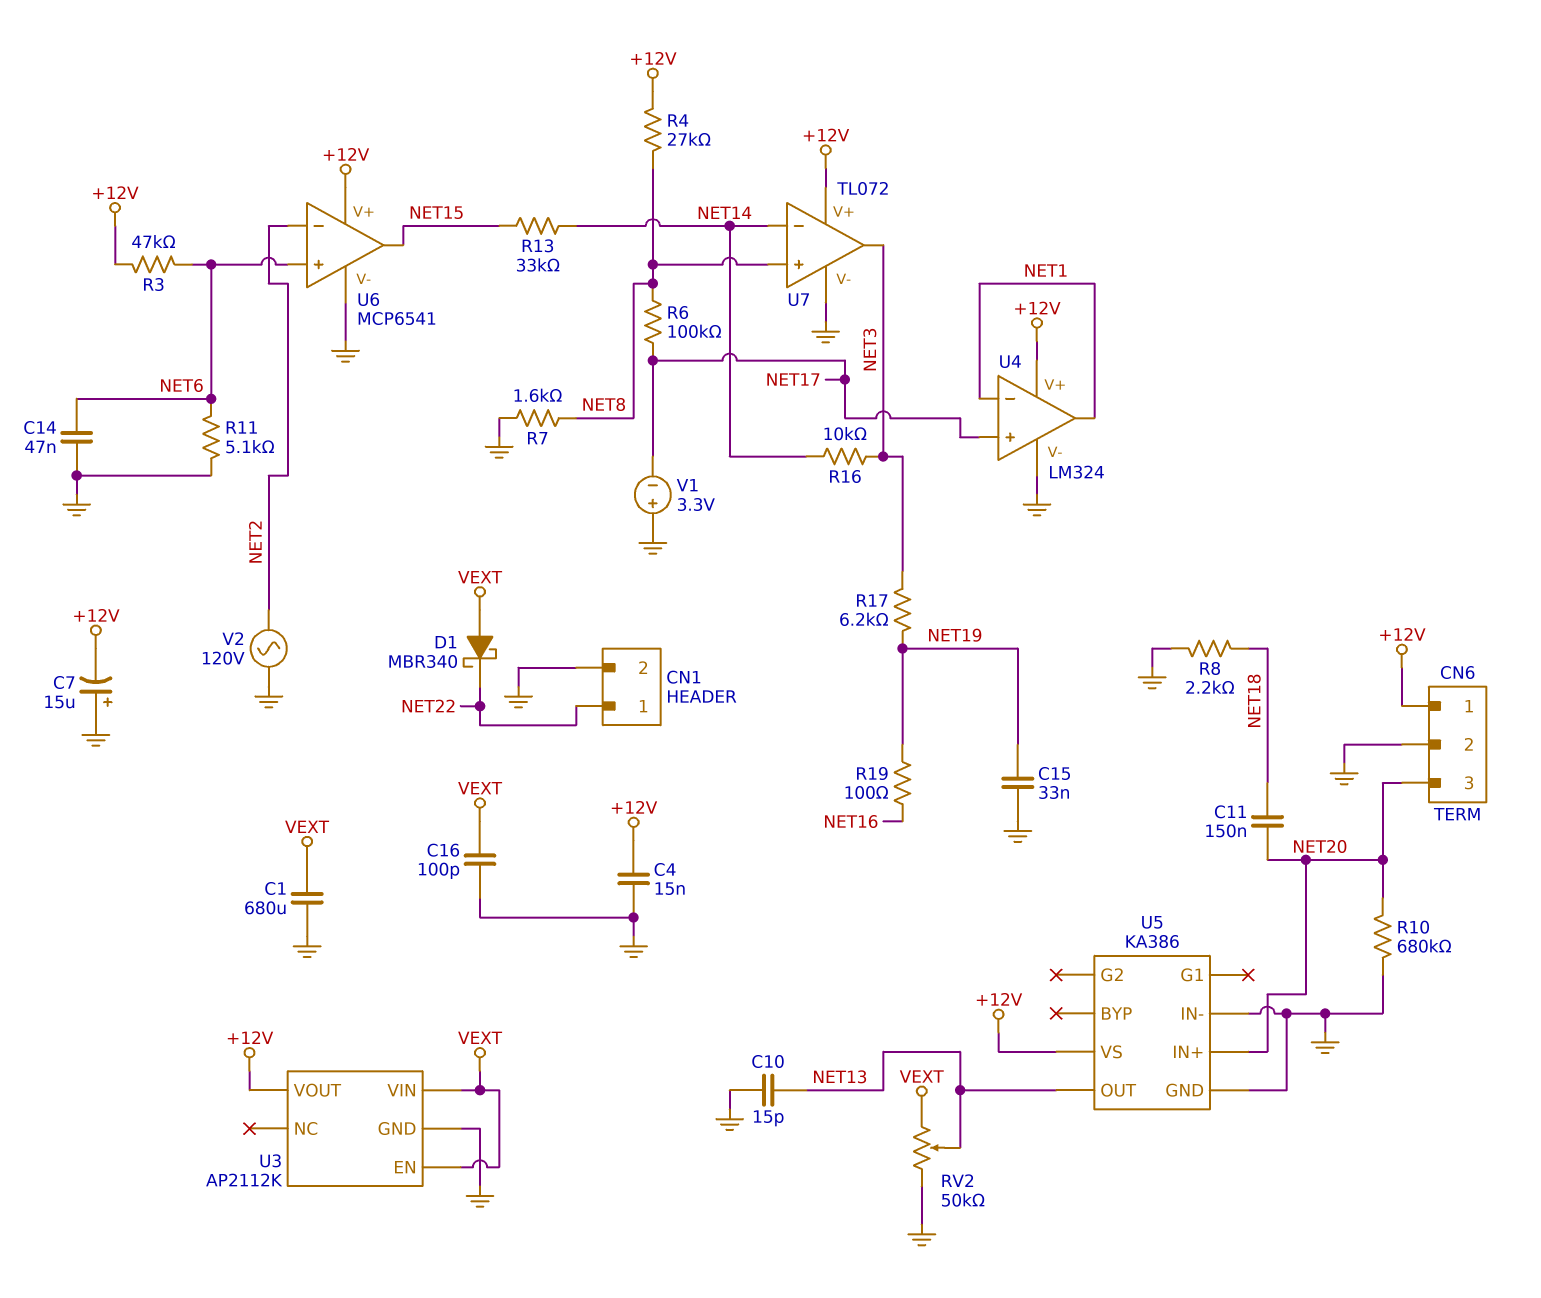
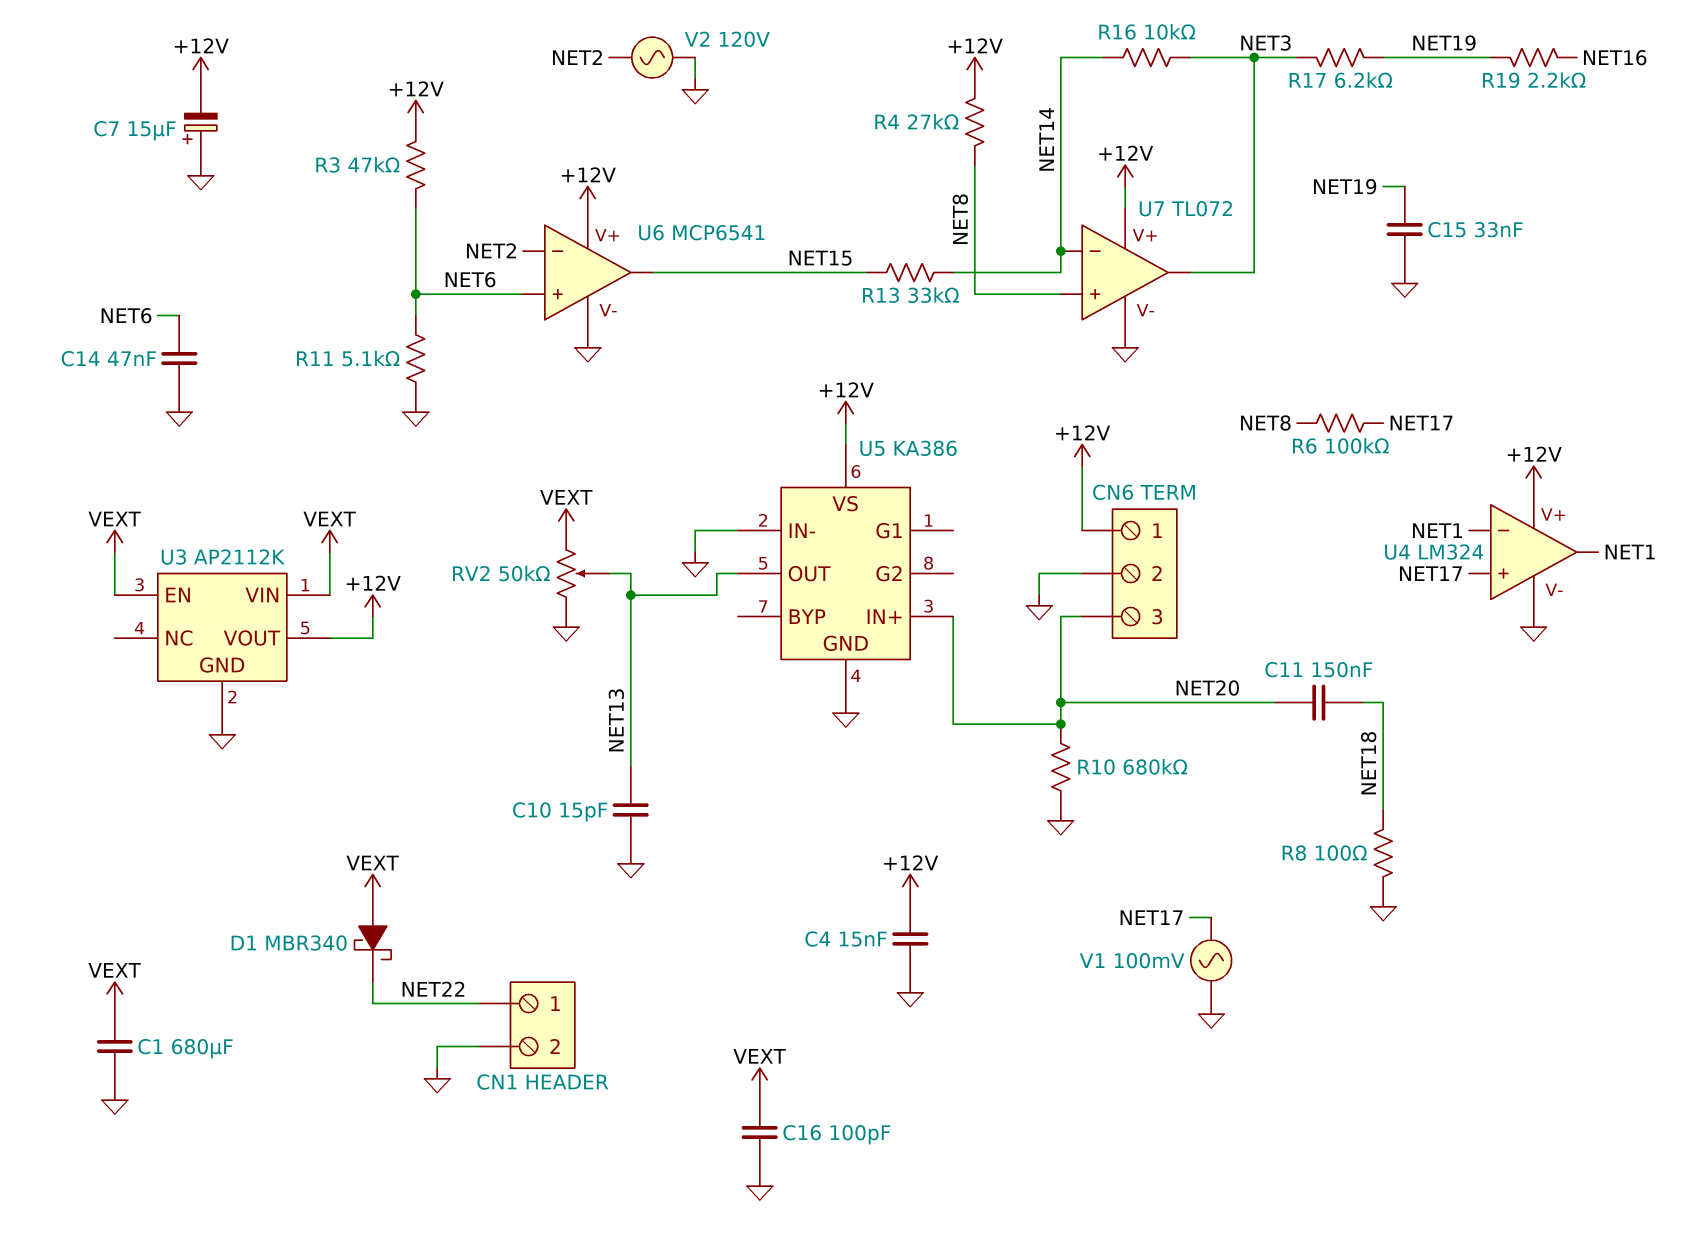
R7: 1.6k (GND, NET8) -> none
R8: 2.2k (GND, NET18) -> 100 (GND, NET18)
R19: 100 (NET16, NET19) -> 2.2k (NET16, NET19)
V1: 3.3V (plus GND, minus NET17) -> AC 100mV (GND, NET17)

